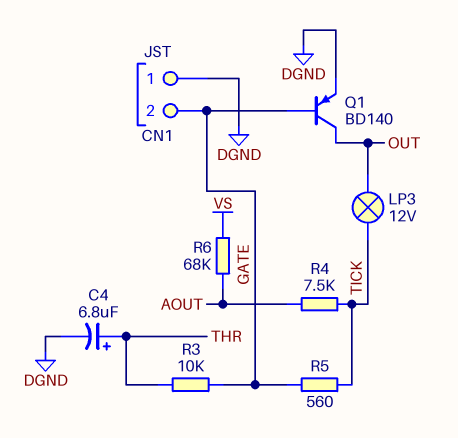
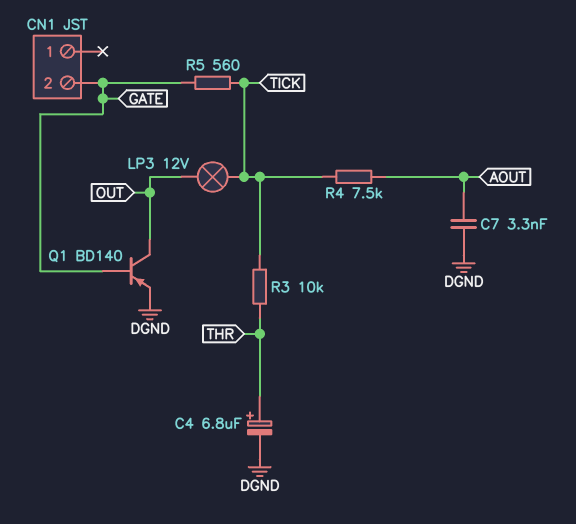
C7: none -> 3.3nF (AOUT, DGND)
CN1 pin 1: DGND -> none
R3: 10k (GATE, THR) -> 10k (THR, TICK)
R6: 68k (AOUT, VS) -> none

